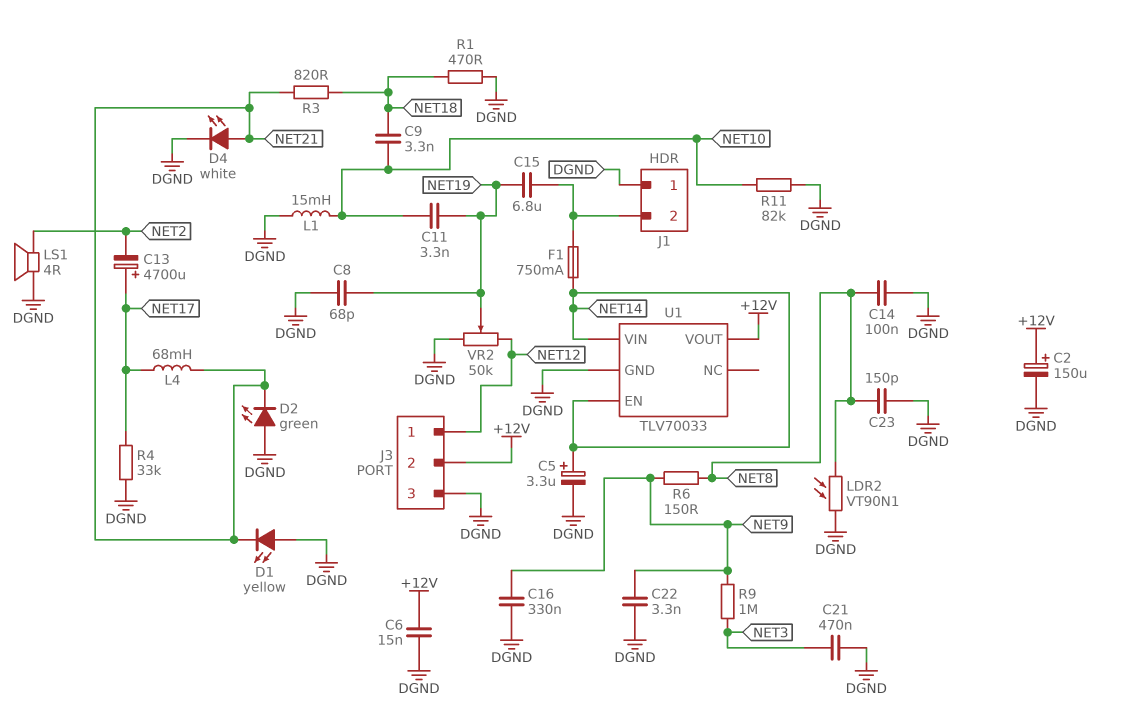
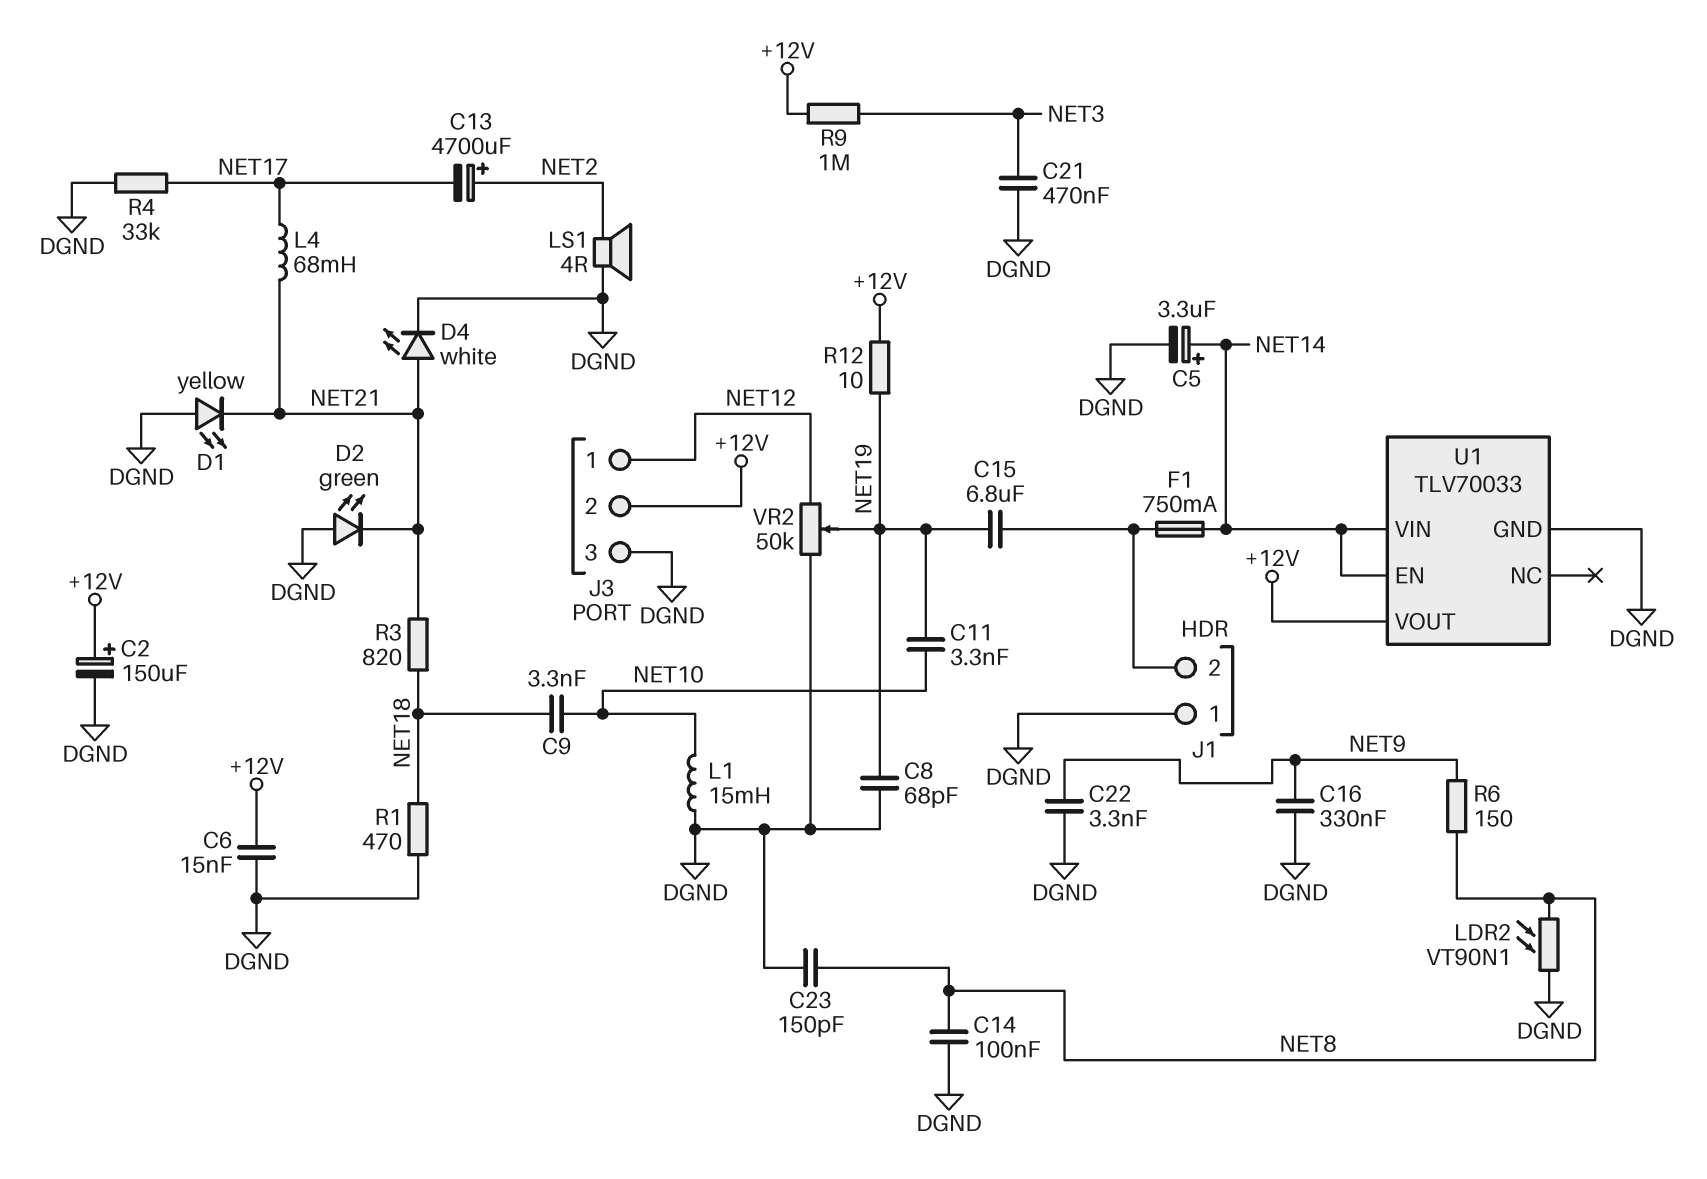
C13: 4700uF (plus NET17, minus NET2) -> 4700uF (plus NET2, minus NET17)
R9: 1M (NET3, NET9) -> 1M (+12V, NET3)
R11: 82k (DGND, NET10) -> none
R12: none -> 10 (+12V, NET19)

